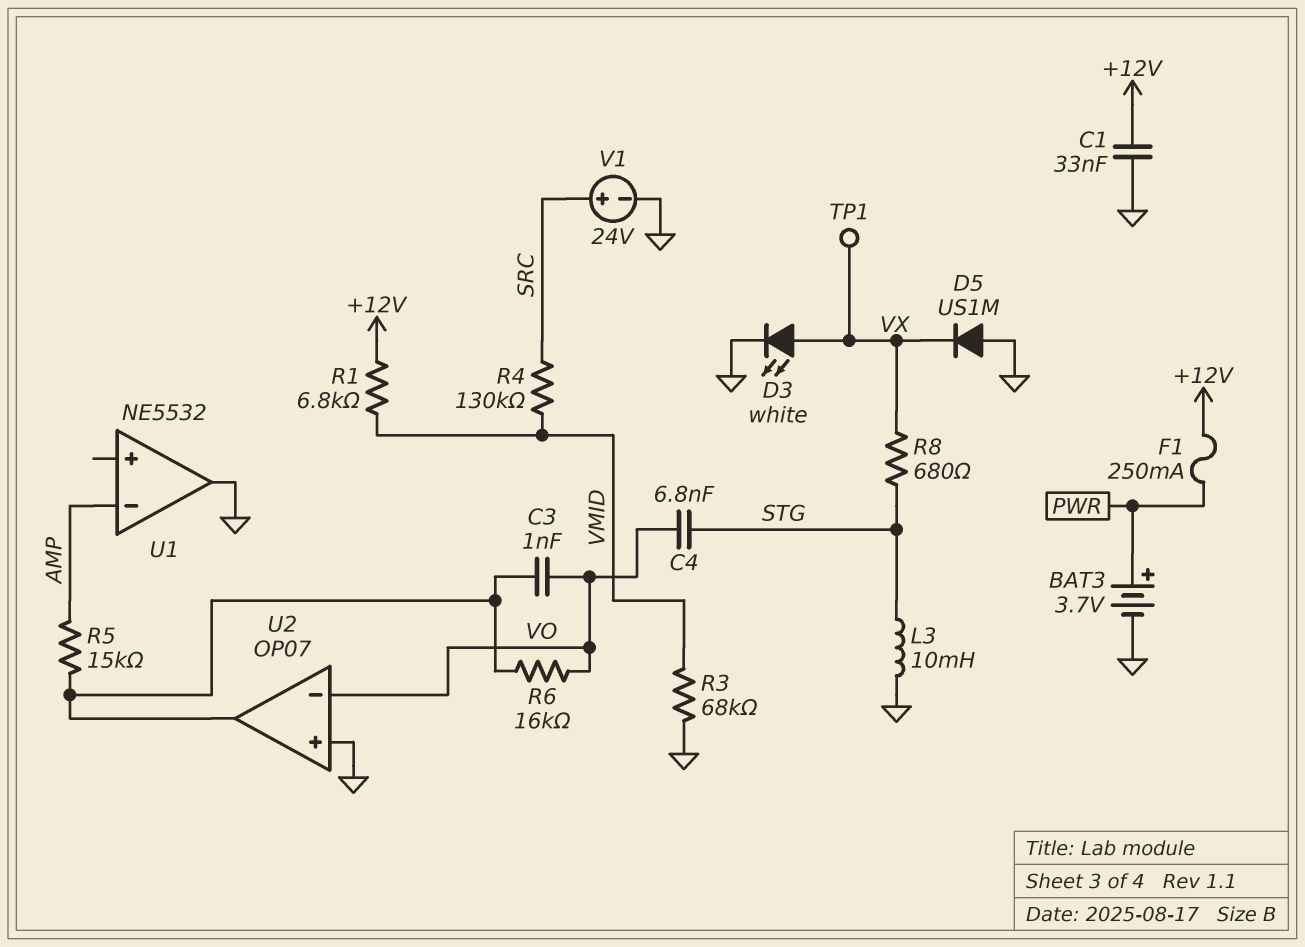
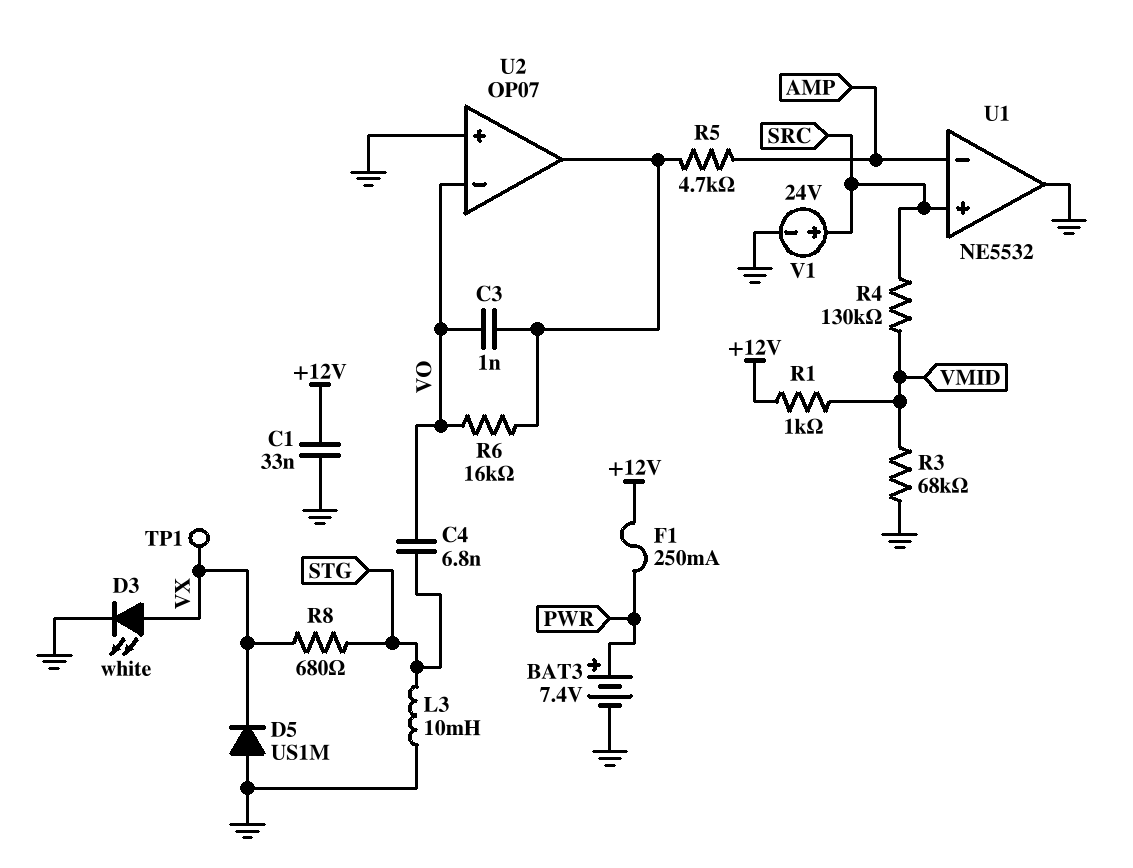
BAT3: 3.7V (plus PWR, minus GND) -> 7.4V (plus PWR, minus GND)
R1: 6.8k (+12V, VMID) -> 1k (+12V, VMID)
R5: 15k (AMP, U2/out) -> 4.7k (AMP, U2/out)
U1 pin in+: none -> SRC

